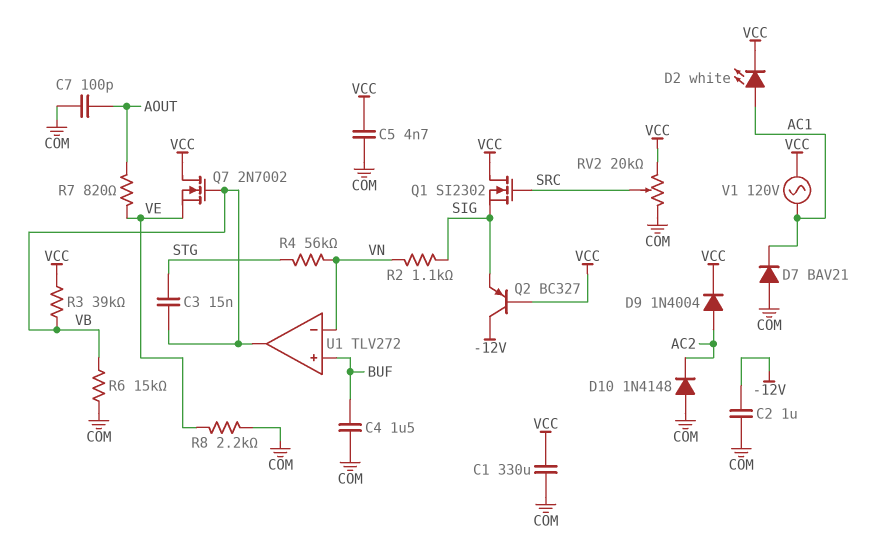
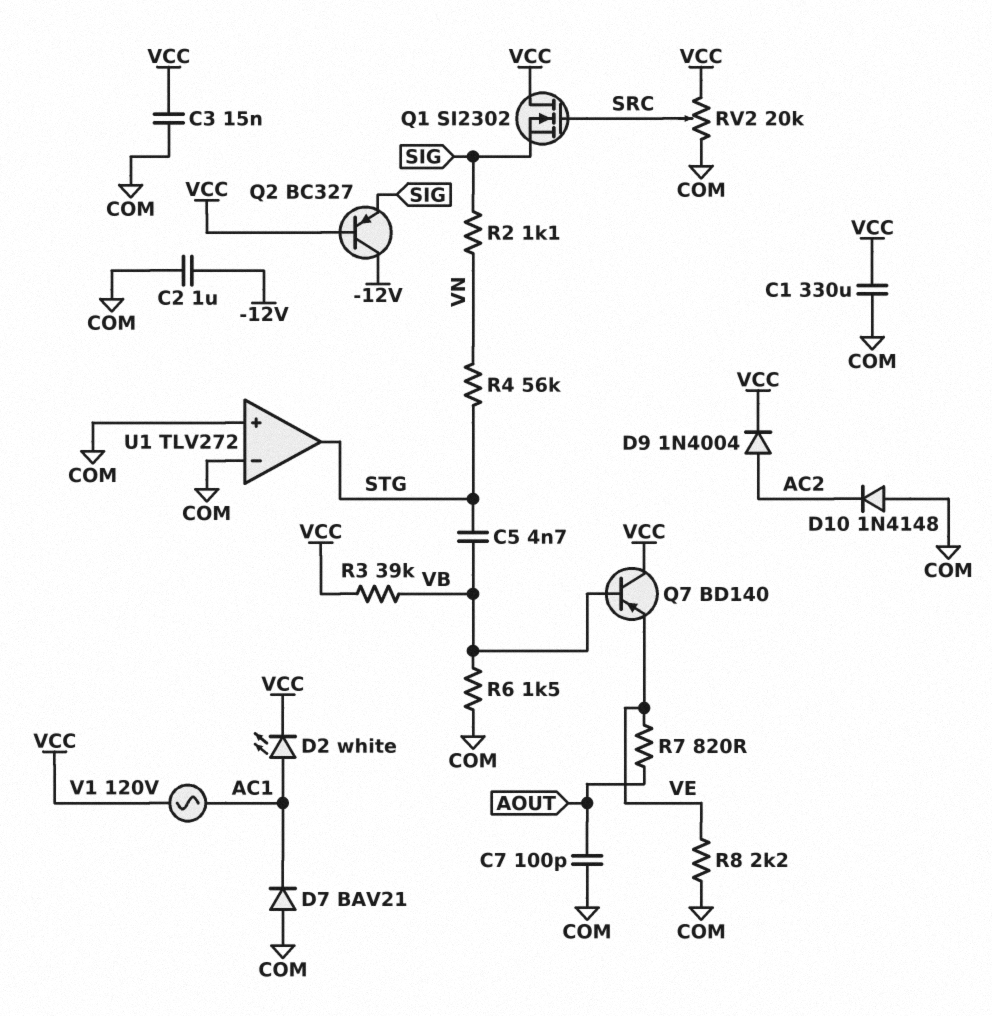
C3: 15nF (STG, VB) -> 15nF (COM, VCC)
C4: 1.5uF (BUF, COM) -> none
C5: 4.7nF (COM, VCC) -> 4.7nF (STG, VB)
Q7: NMOS 2N7002 (G VB, D VCC, S VE) -> PNP BD140 (B VB, C VCC, E VE)
R6: 15k (COM, VB) -> 1.5k (COM, VB)
U1 pin in+: BUF -> COM
U1 pin in-: VN -> COM
U1 pin out: VB -> STG

